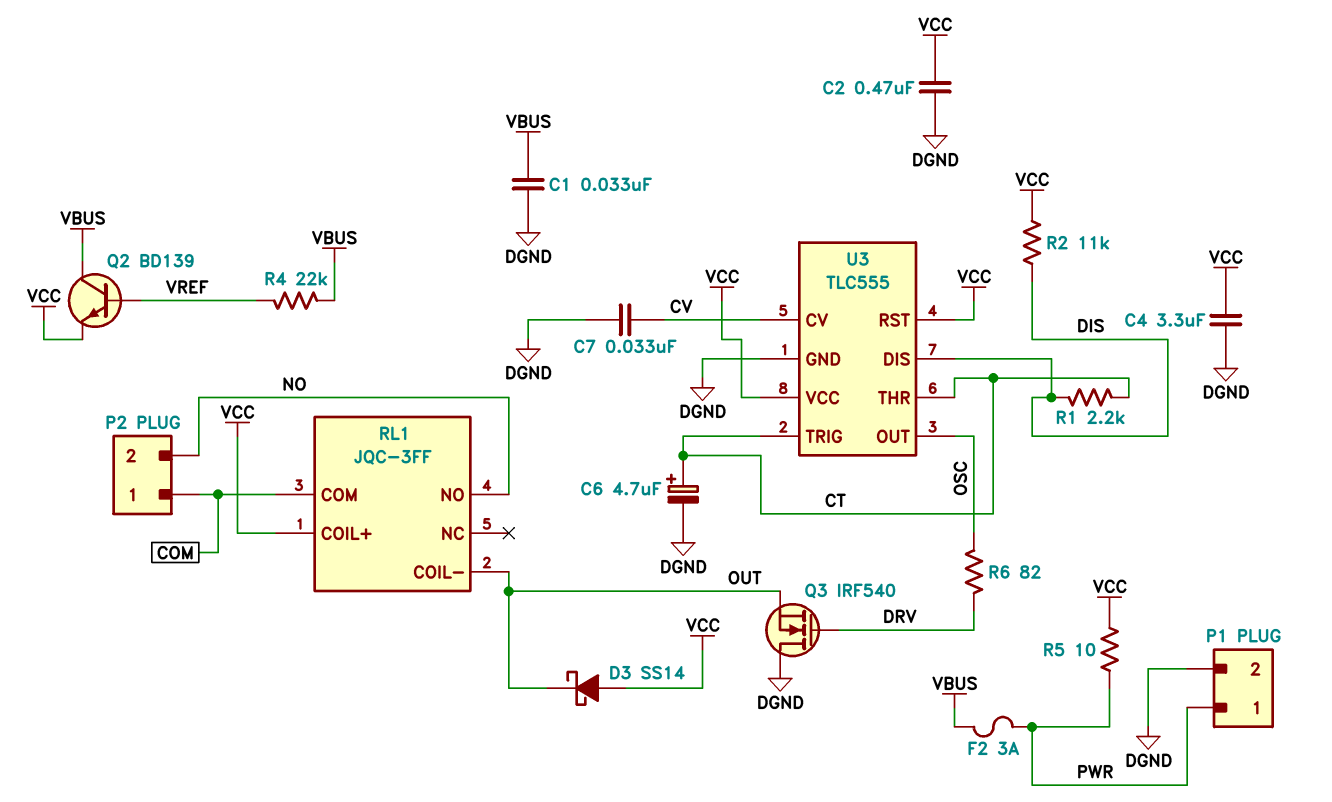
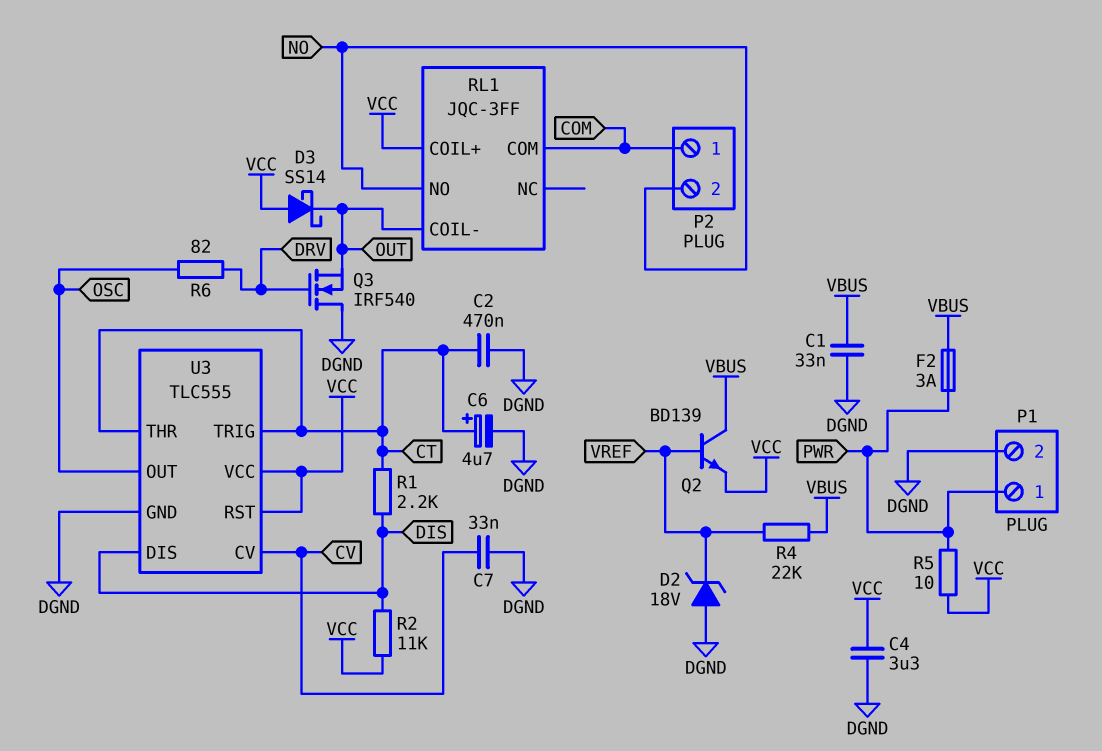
C2: 470nF (DGND, VCC) -> 470nF (CT, DGND)
D2: none -> zener 18V (A DGND, K VREF)

